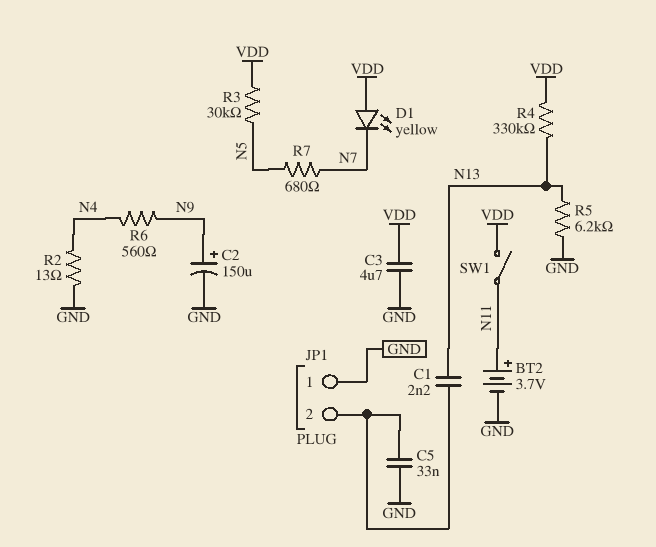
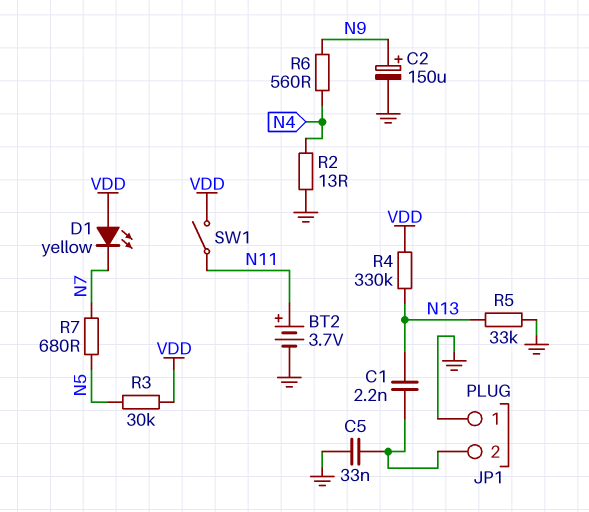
C3: 4.7uF (GND, VDD) -> none
R5: 6.2k (GND, N13) -> 33k (GND, N13)

